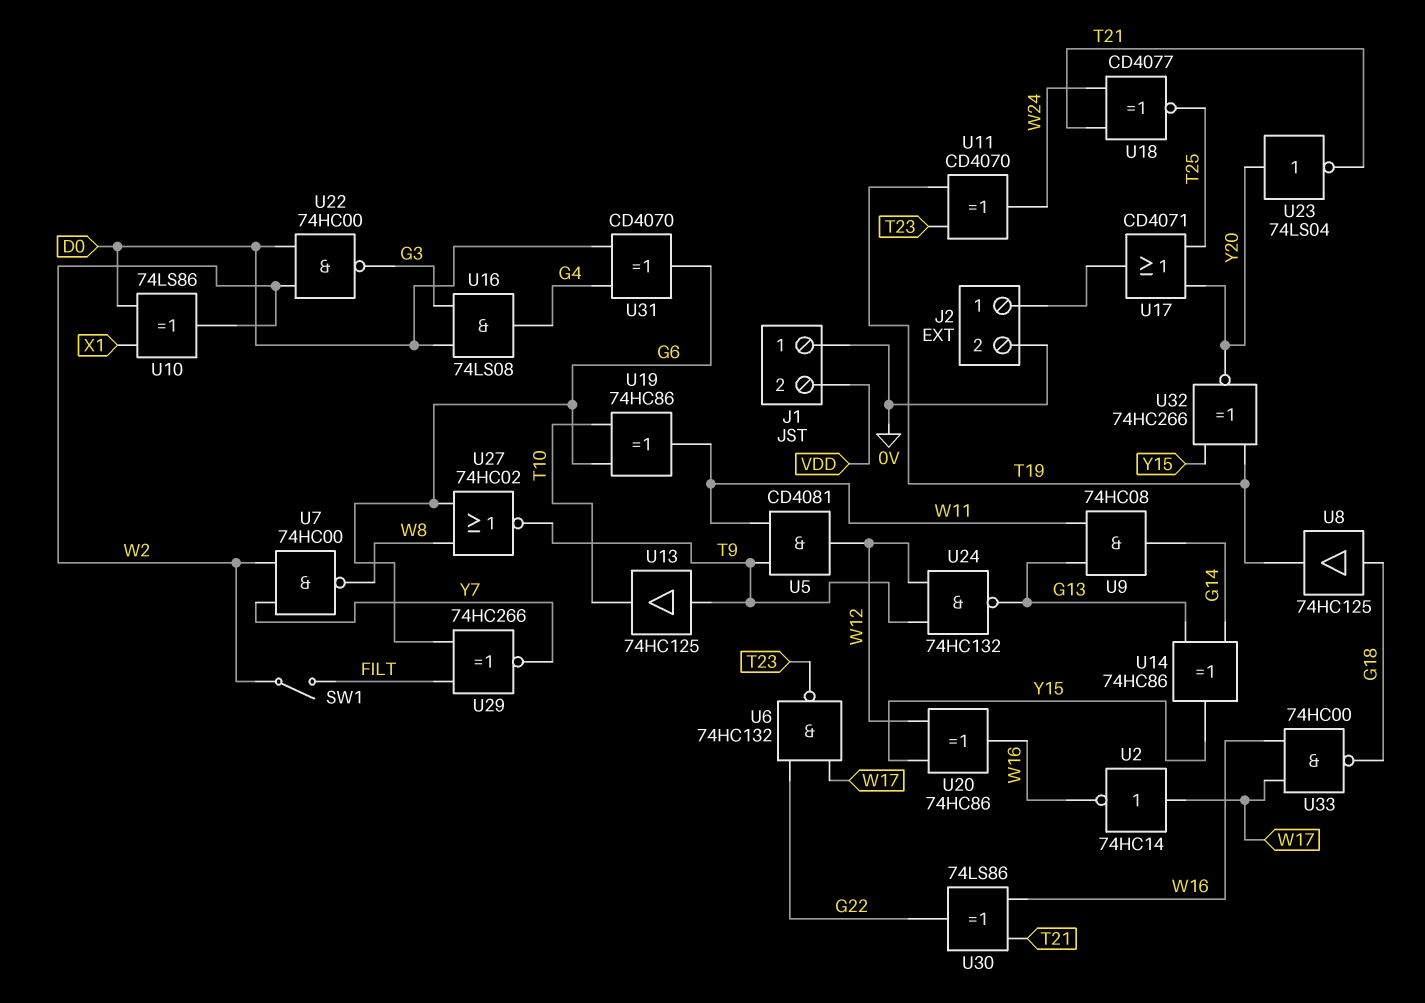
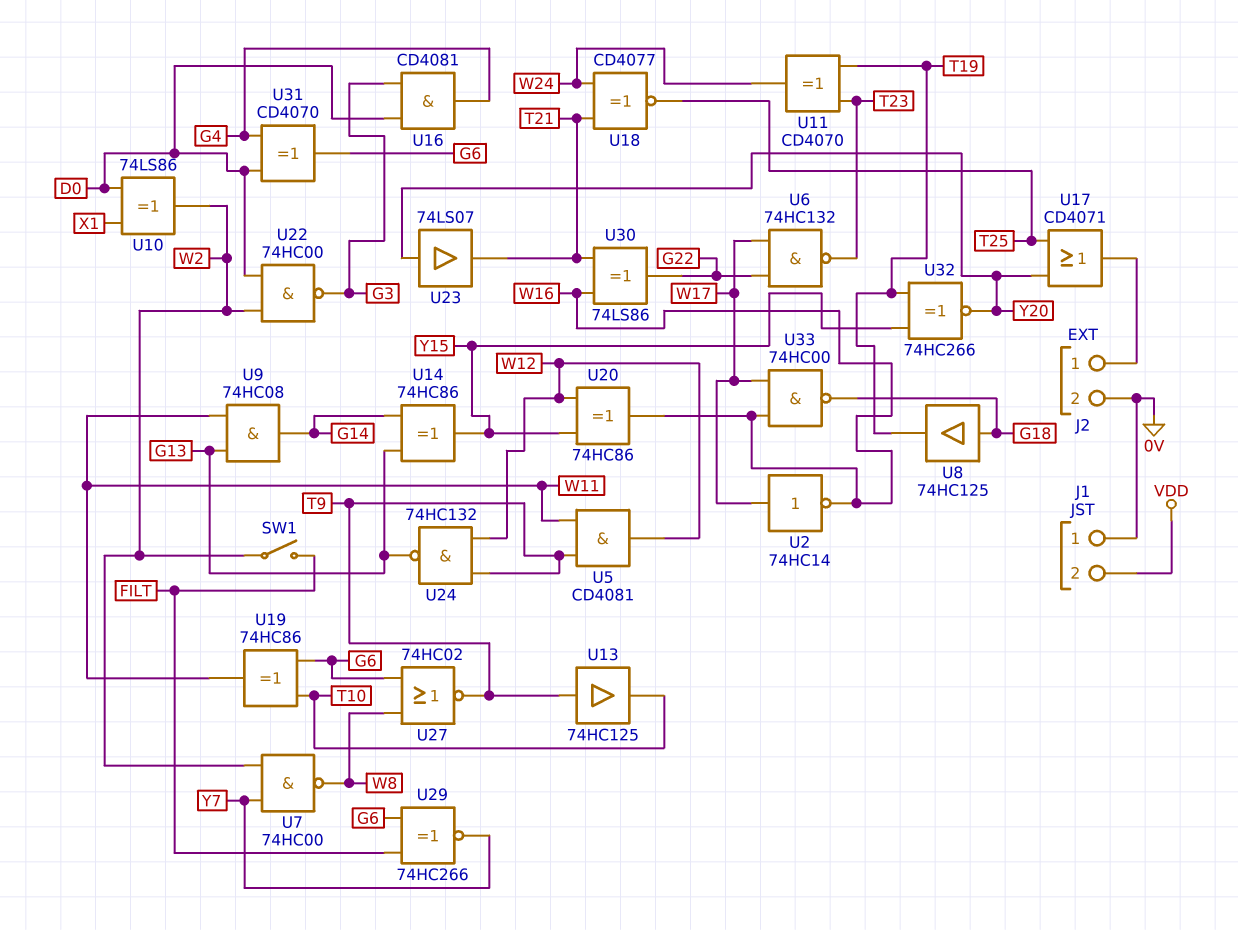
U16: AND 74LS08 (in D0, in G3, out G4) -> AND CD4081 (in D0, in G3, out G4)
U23: NOT 74LS04 (in Y20, out T21) -> buffer 74LS07 (in Y20, out T21)

